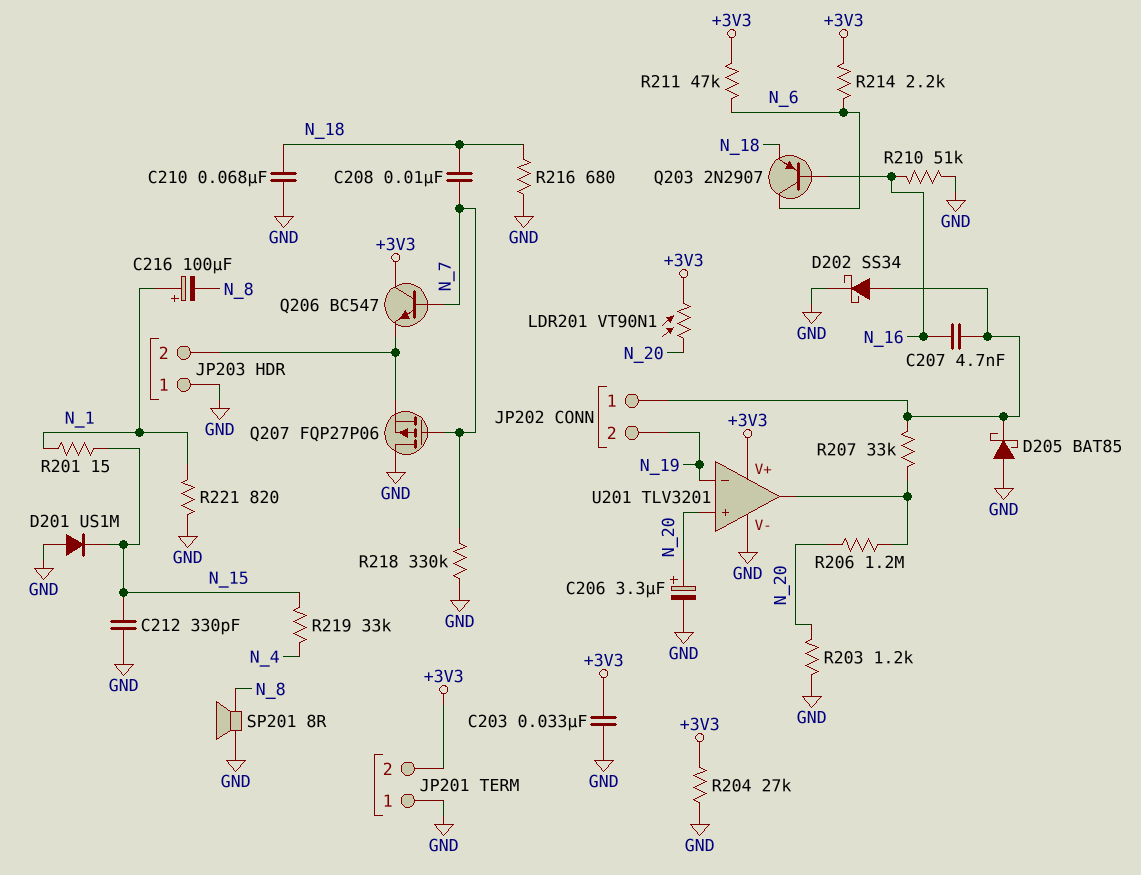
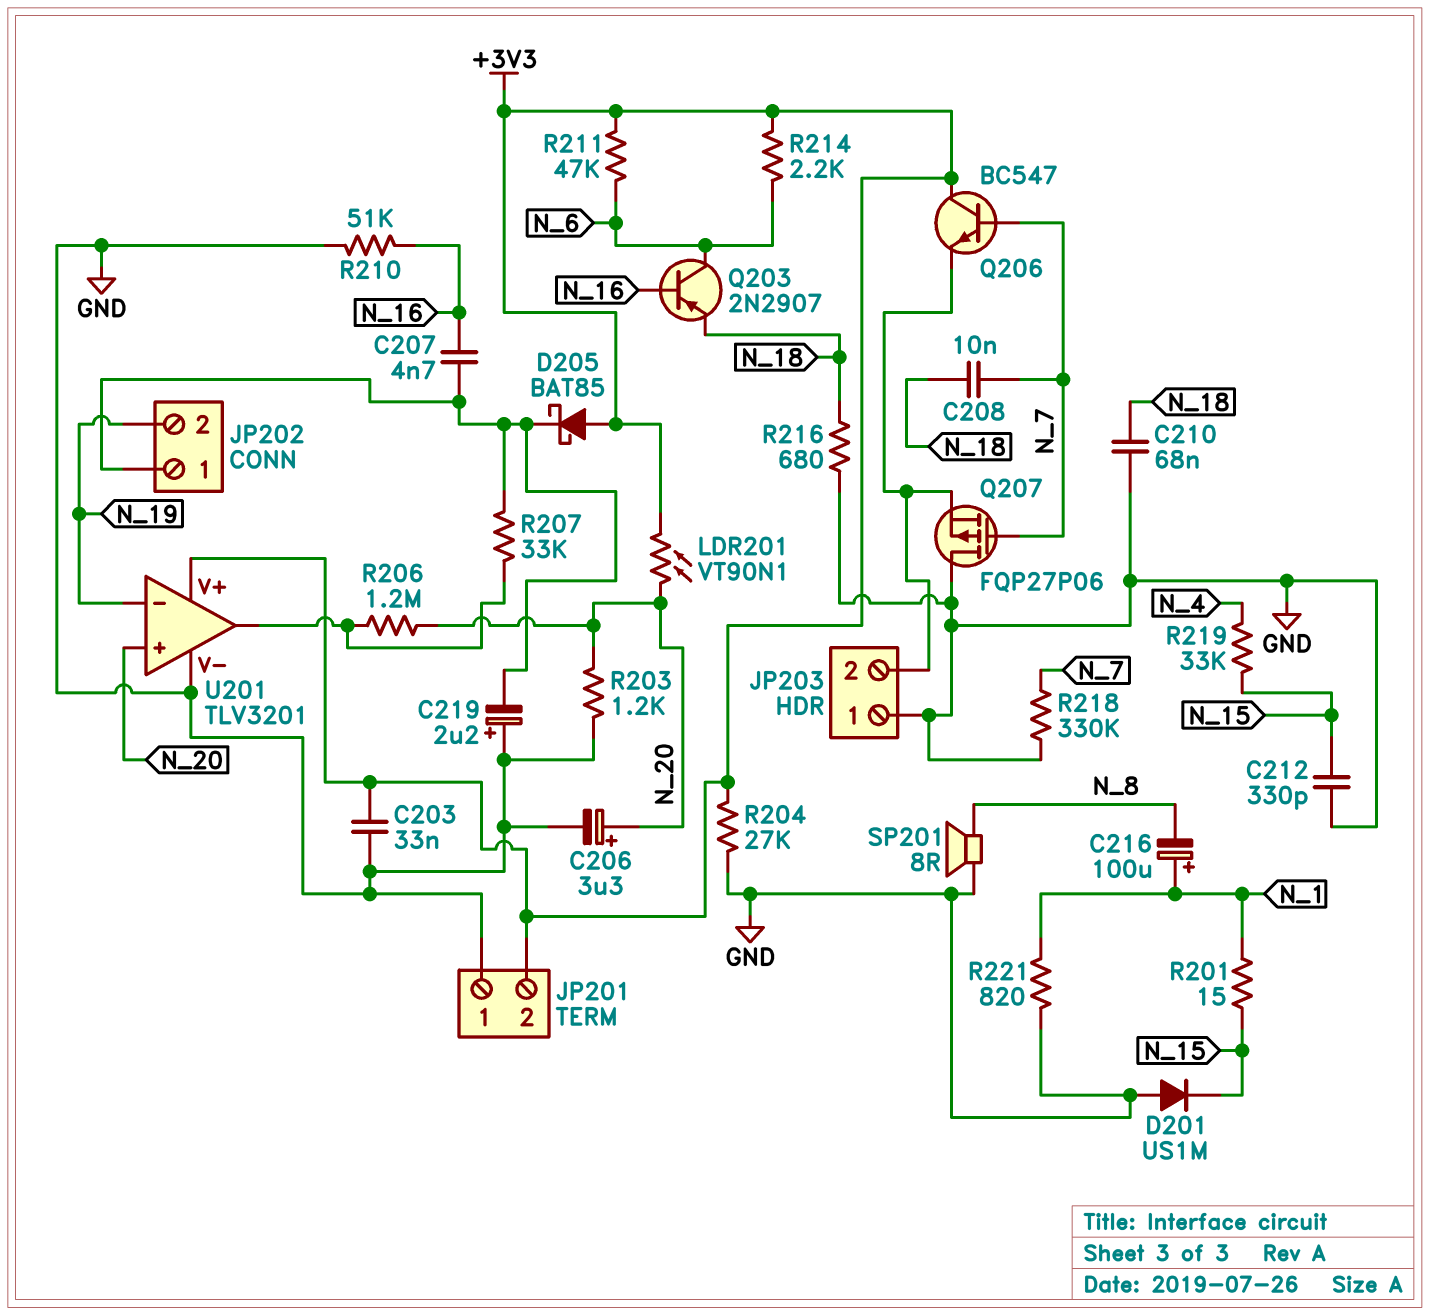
C219: none -> 2.2uF (plus GND, minus JP202/1)
D202: schottky SS34 (A JP202/1, K GND) -> none
D205: schottky BAT85 (A GND, K JP202/1) -> schottky BAT85 (A +3V3, K JP202/1)

